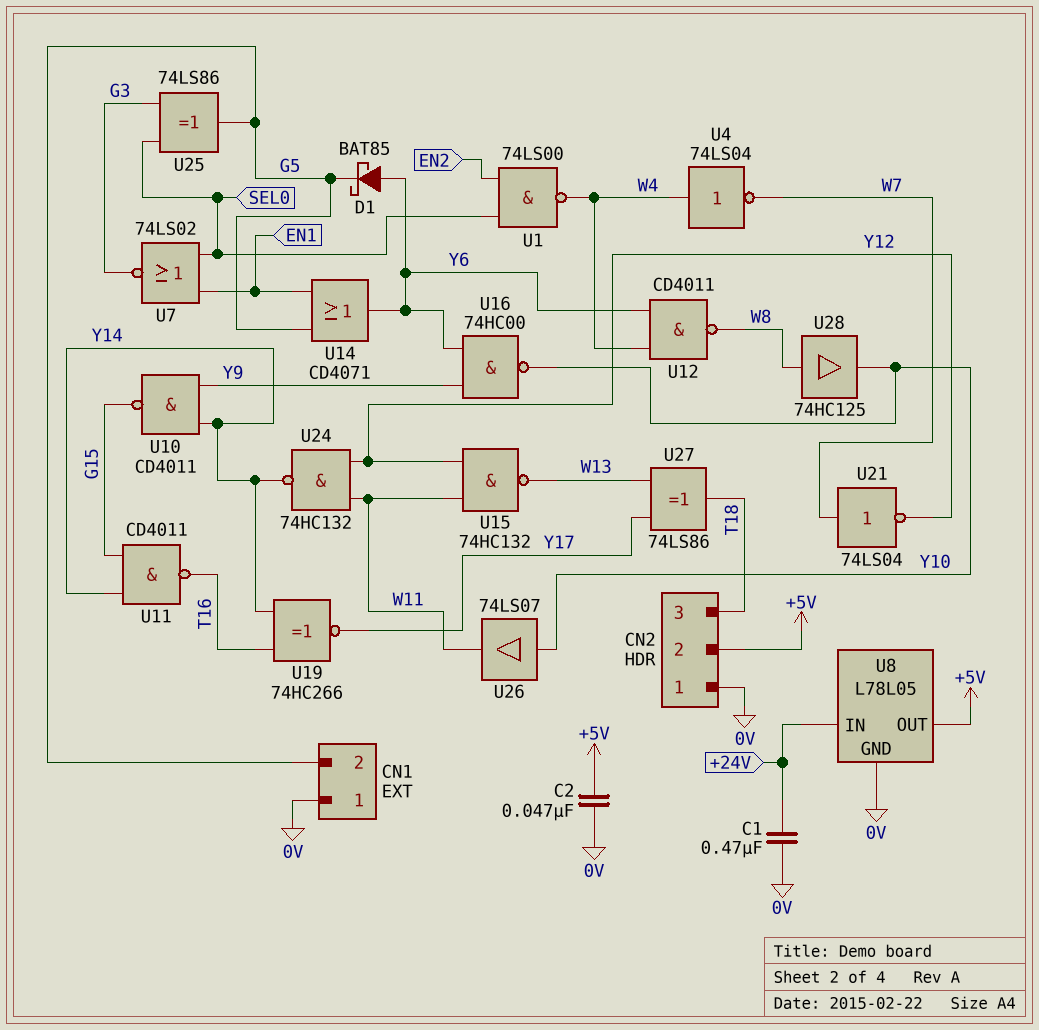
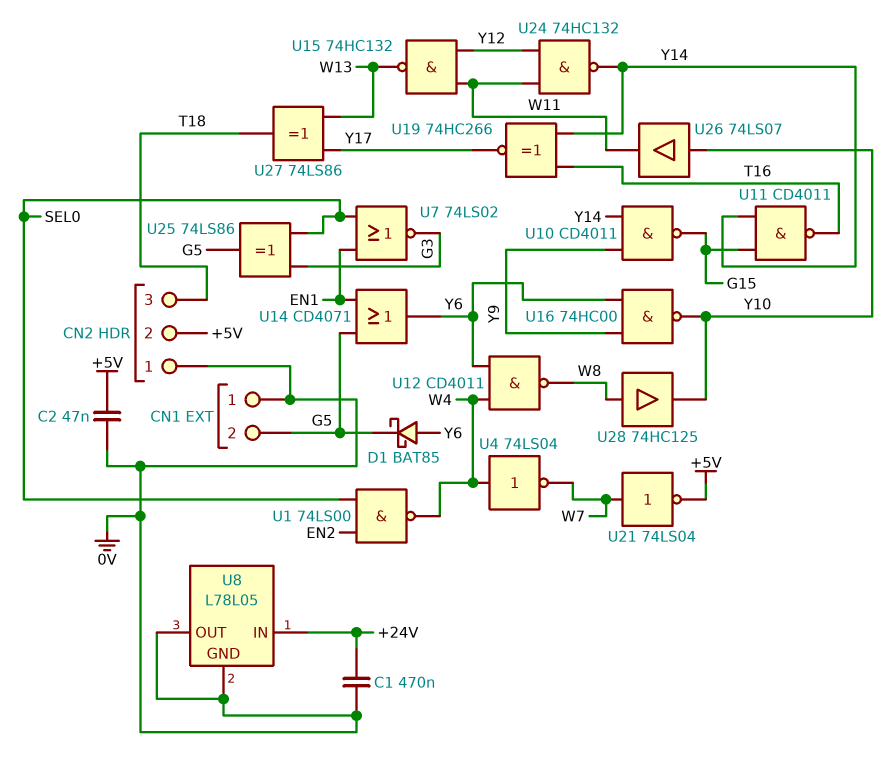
U8 pin OUT: +5V -> 0V
U21: NOT 74LS04 (in W7, out Y12) -> NOT 74LS04 (in W7, out +5V)

